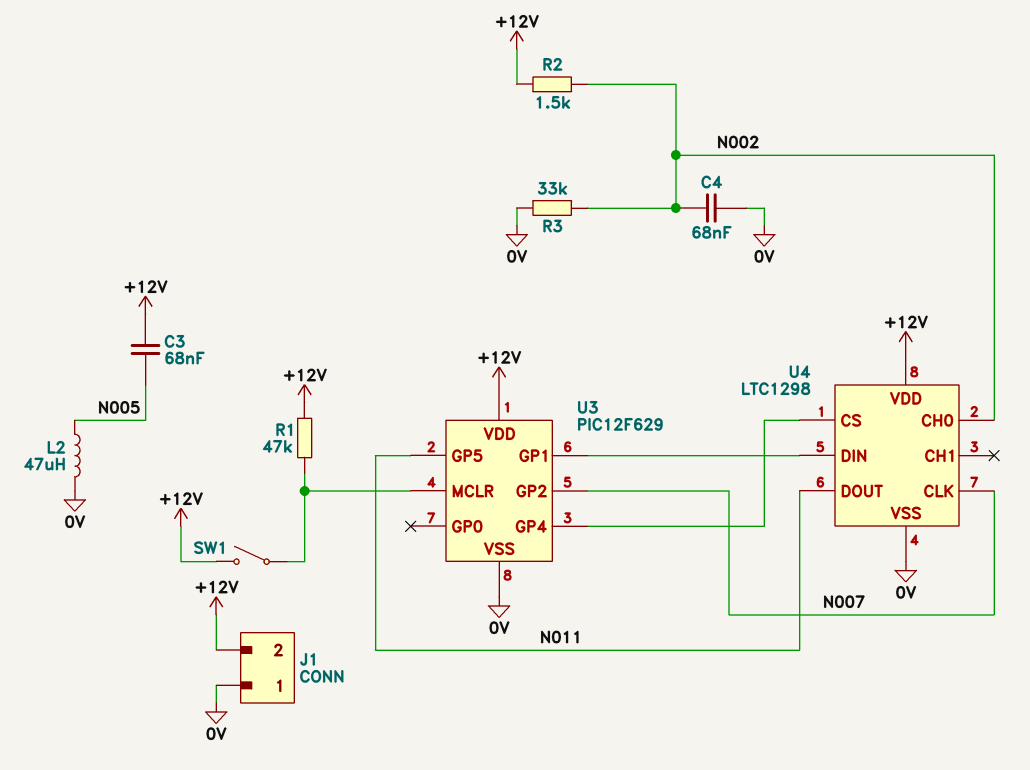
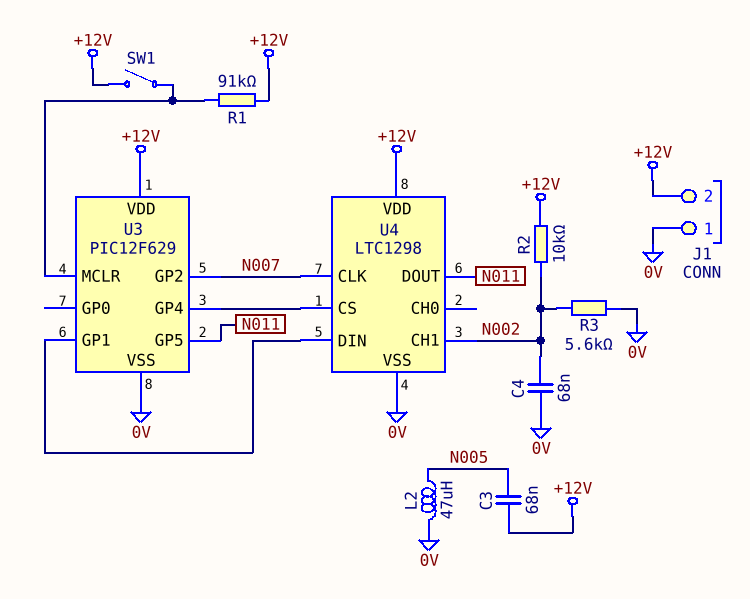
R1: 47k (+12V, U3/MCLR) -> 91k (+12V, U3/MCLR)
R2: 1.5k (+12V, N002) -> 10k (+12V, N002)
R3: 33k (0V, N002) -> 5.6k (0V, N002)
U4 pin CH0: N002 -> none
U4 pin CH1: none -> N002

